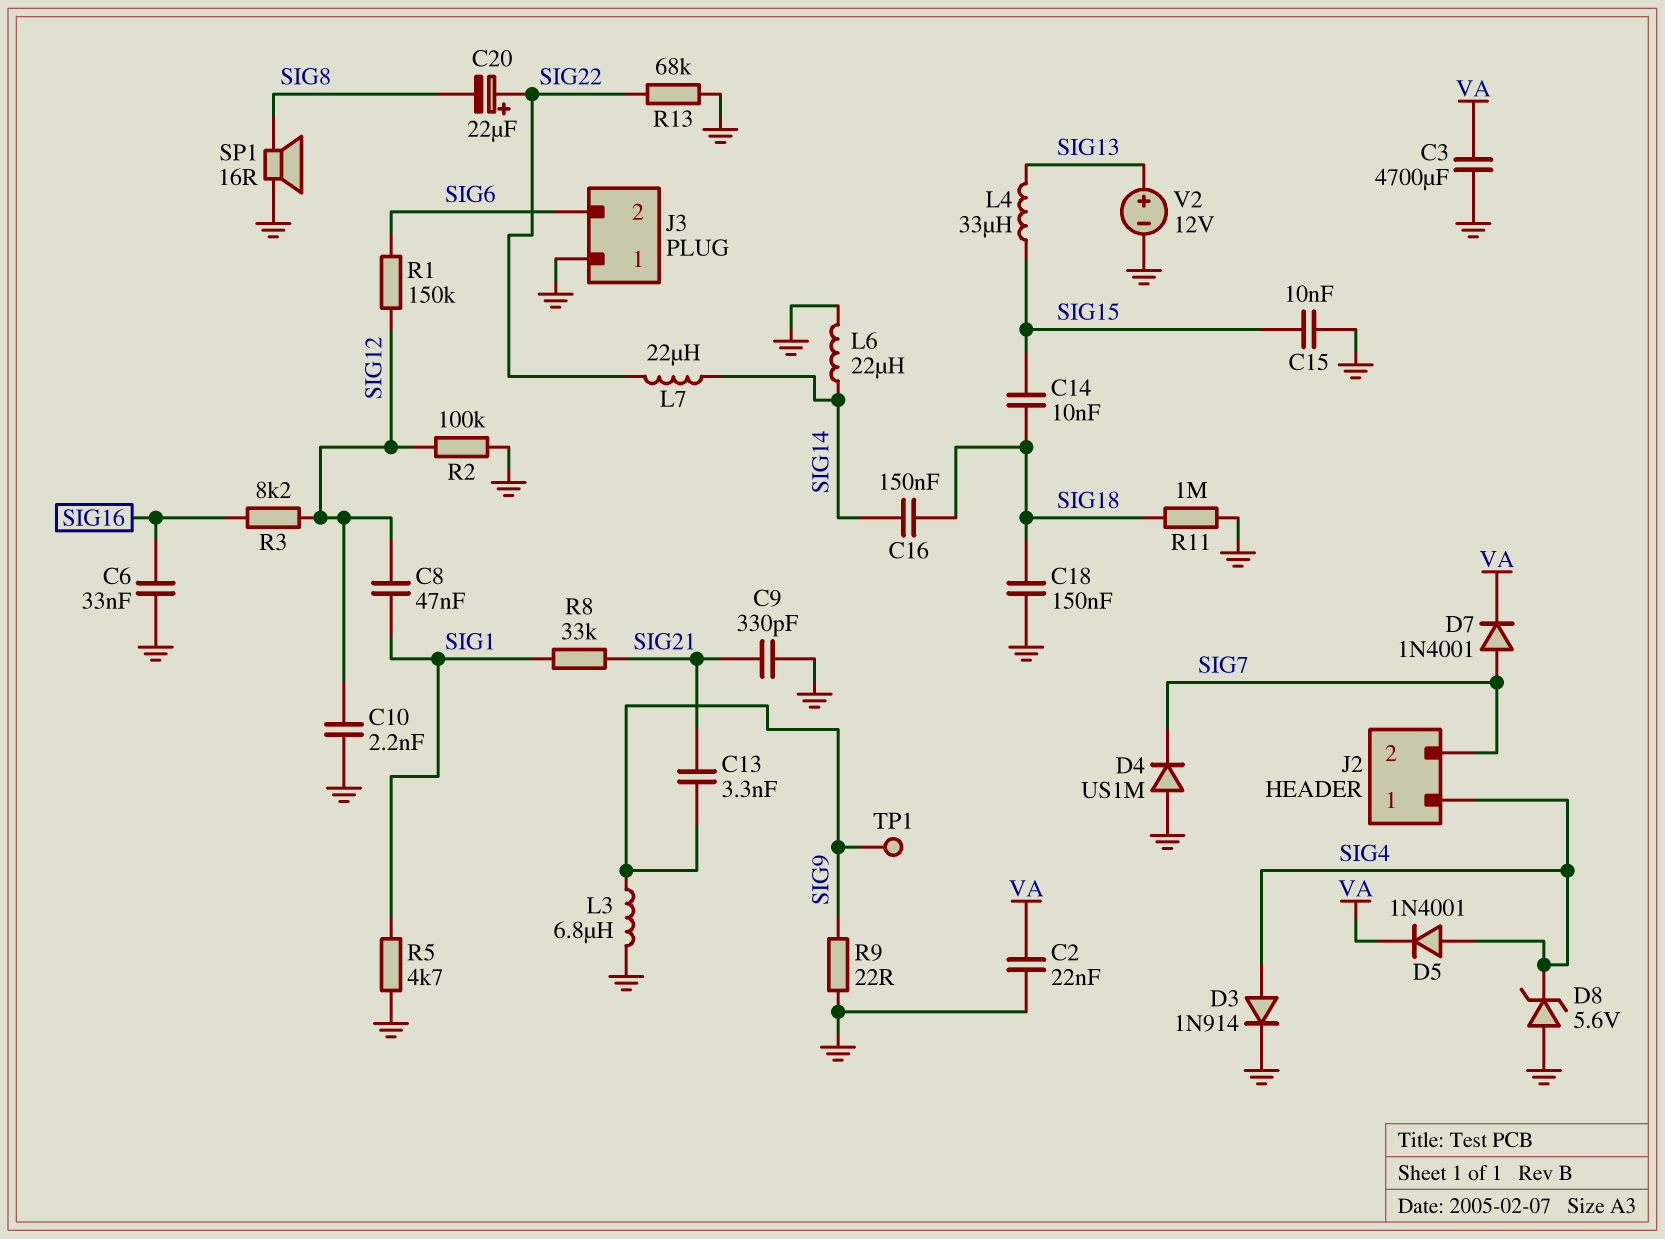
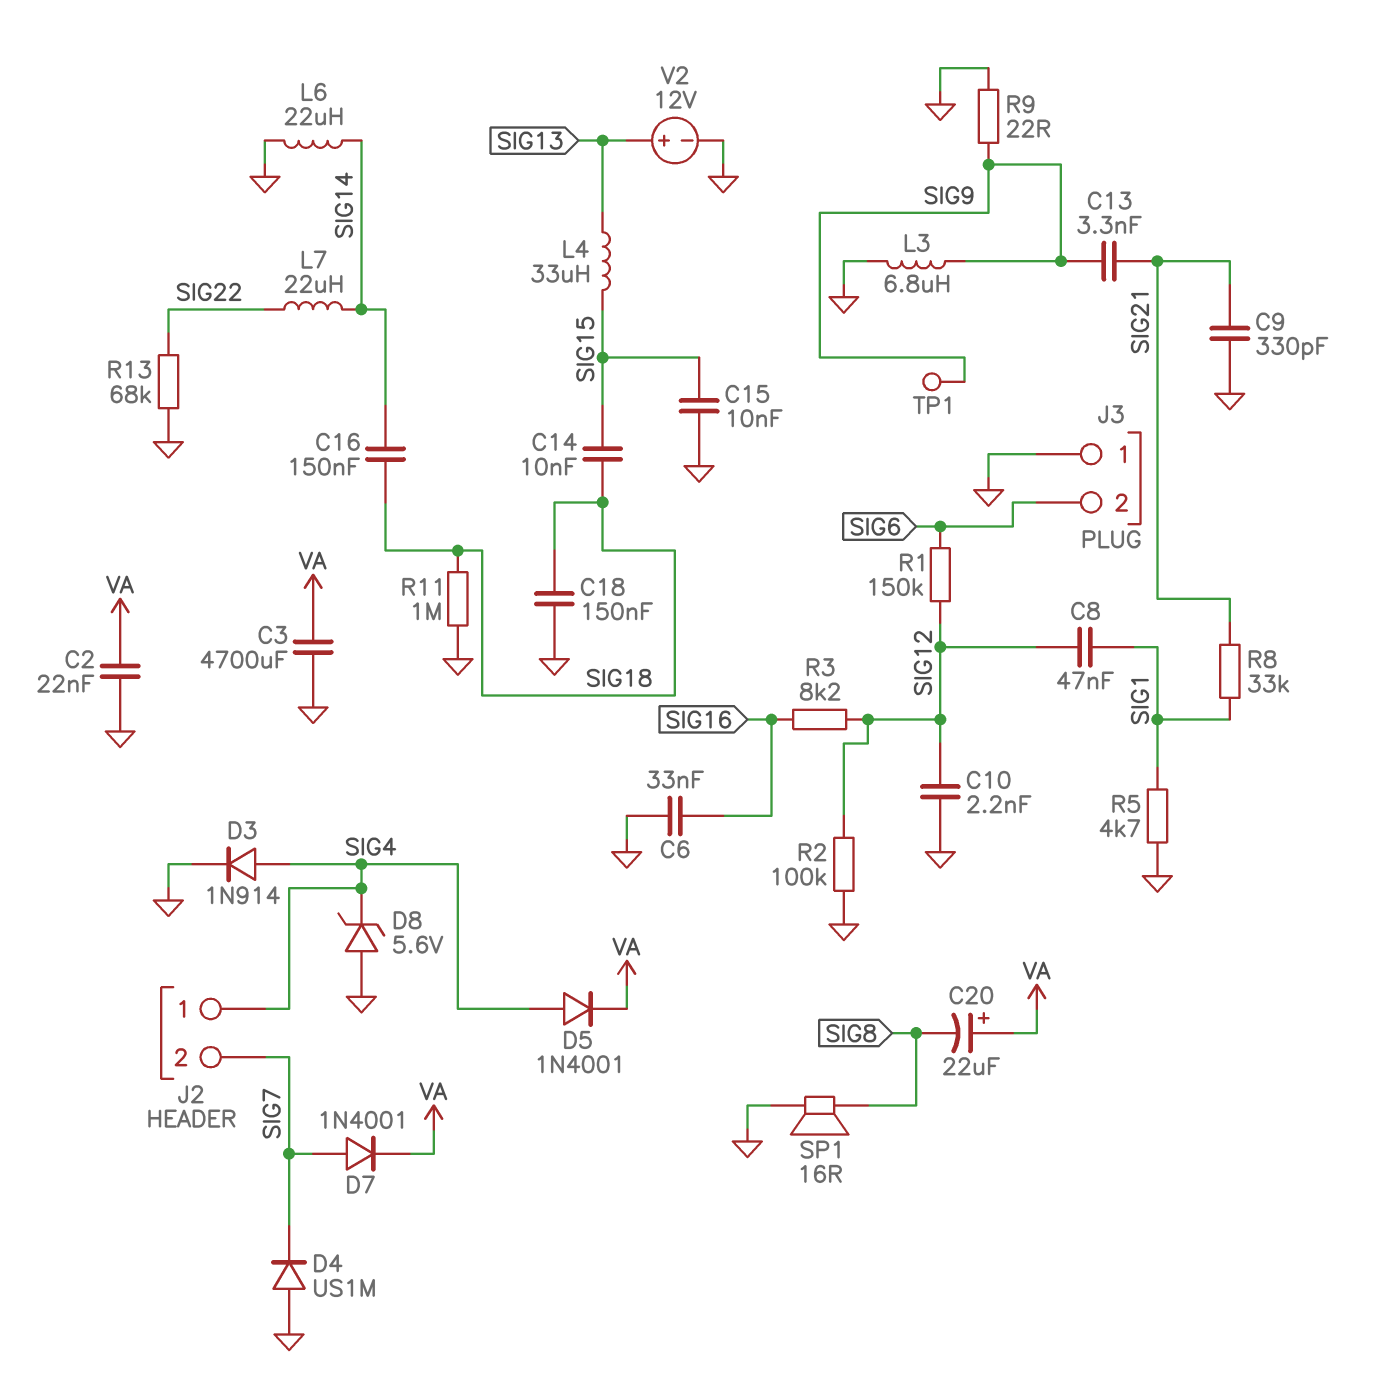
C20: 22uF (plus SIG22, minus SIG8) -> 22uF (plus VA, minus SIG8)

